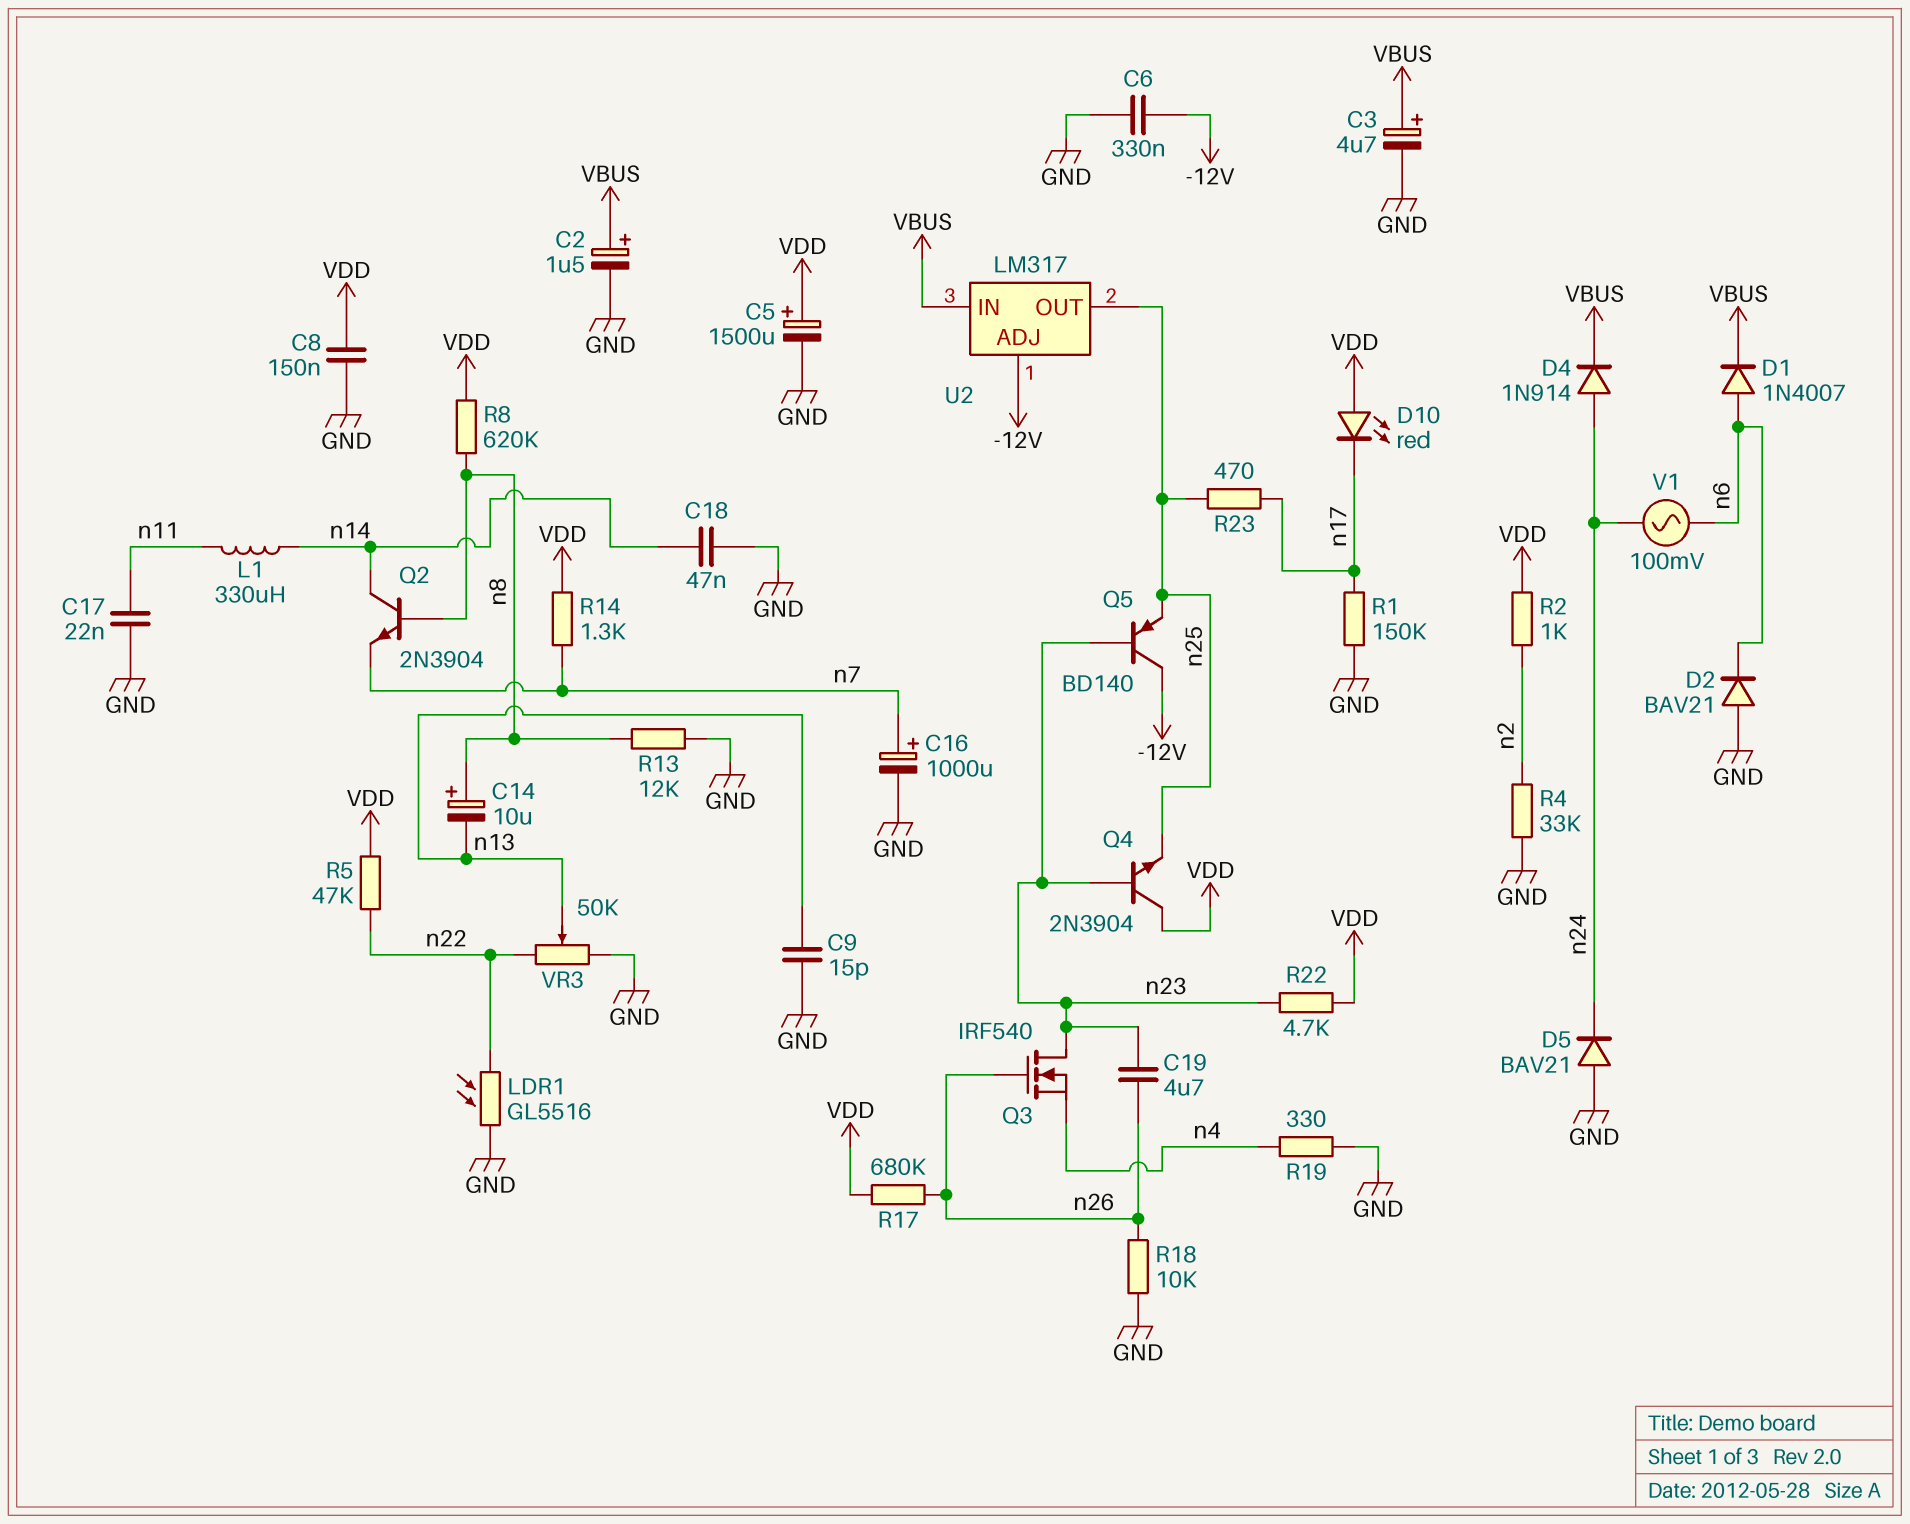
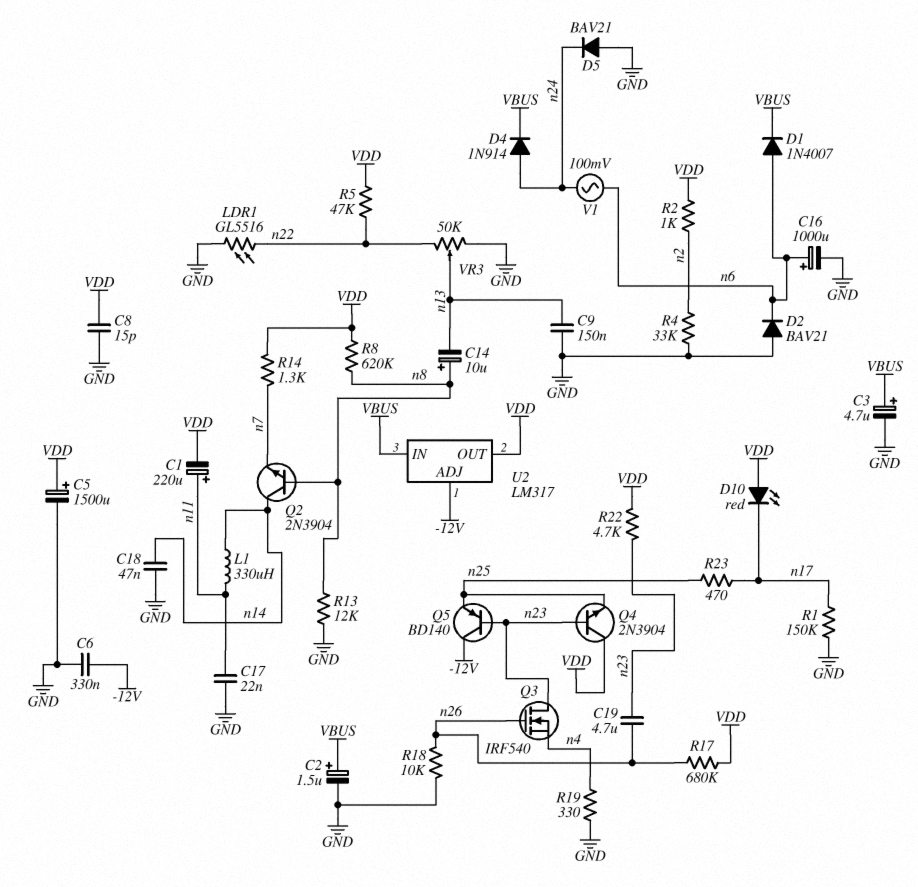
C1: none -> 220uF (plus n11, minus VDD)
C8: 150nF (GND, VDD) -> 15pF (GND, VDD)
C9: 15pF (GND, n13) -> 150nF (GND, n13)
C16: 1000uF (plus n7, minus GND) -> 1000uF (plus n6, minus GND)
U2 pin OUT: n25 -> VDD

